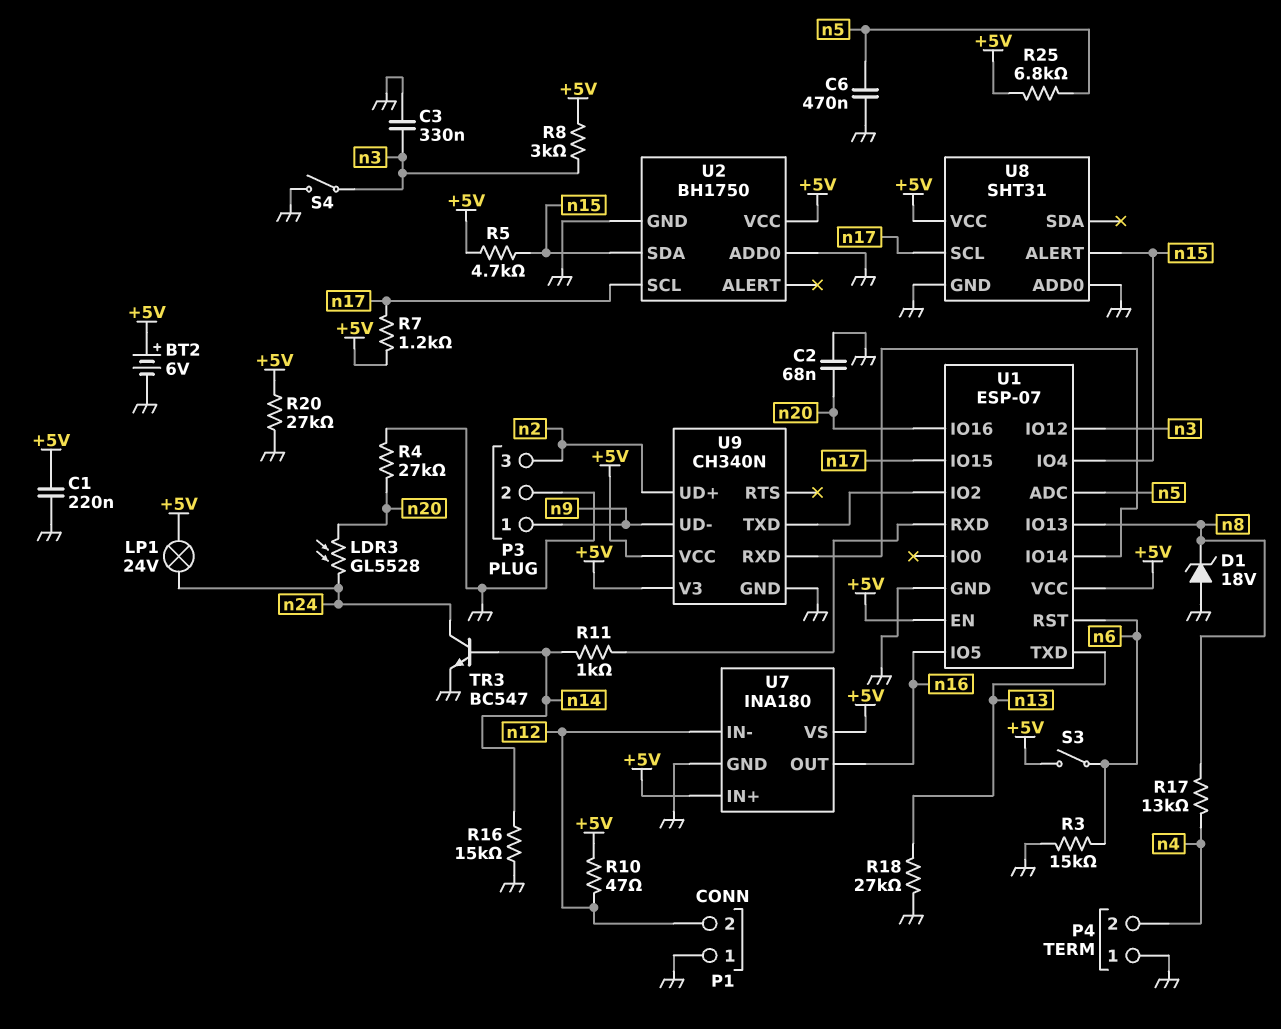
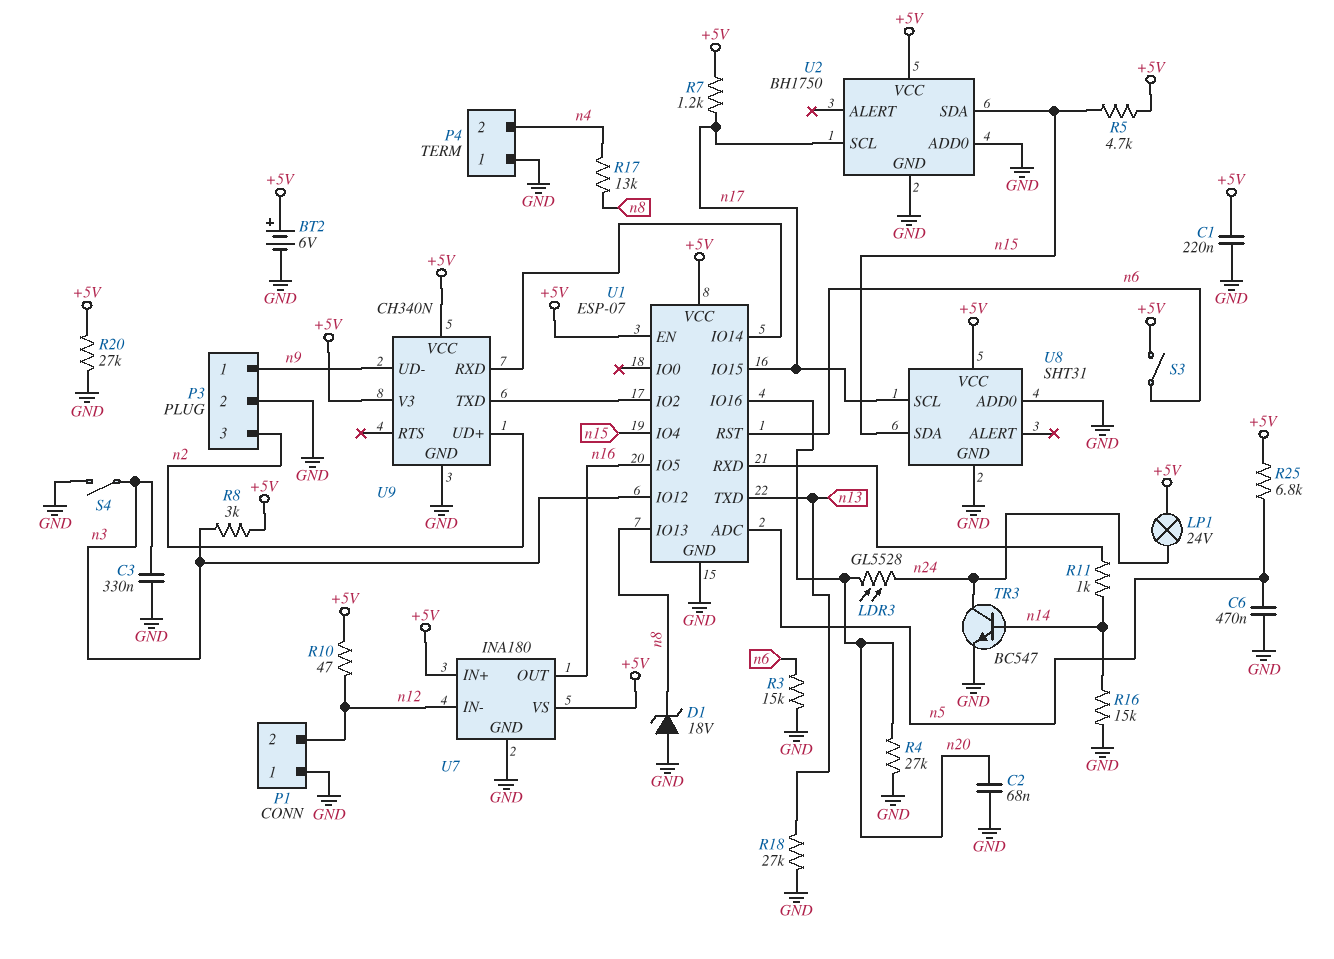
U8 pin ALERT: n15 -> none
U8 pin SDA: none -> n15

